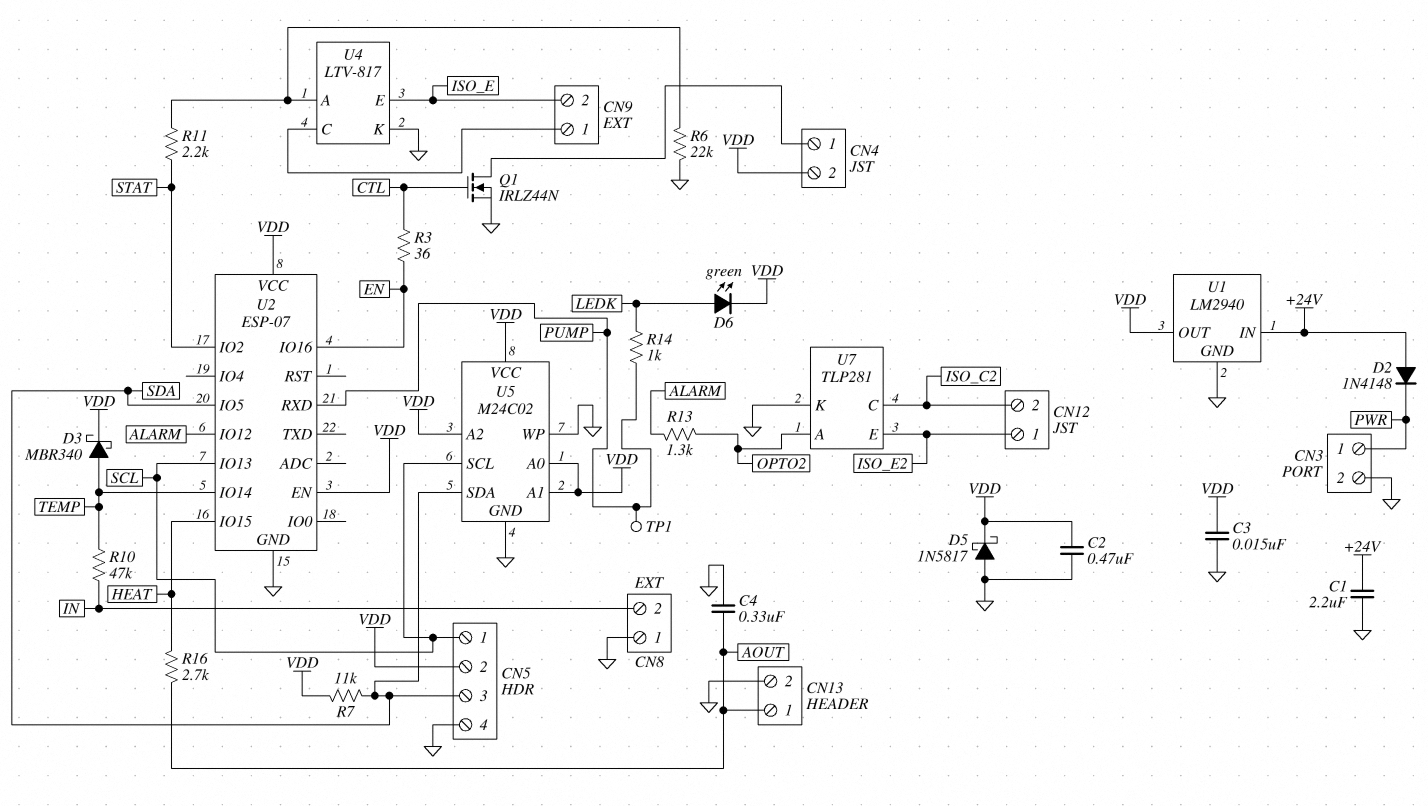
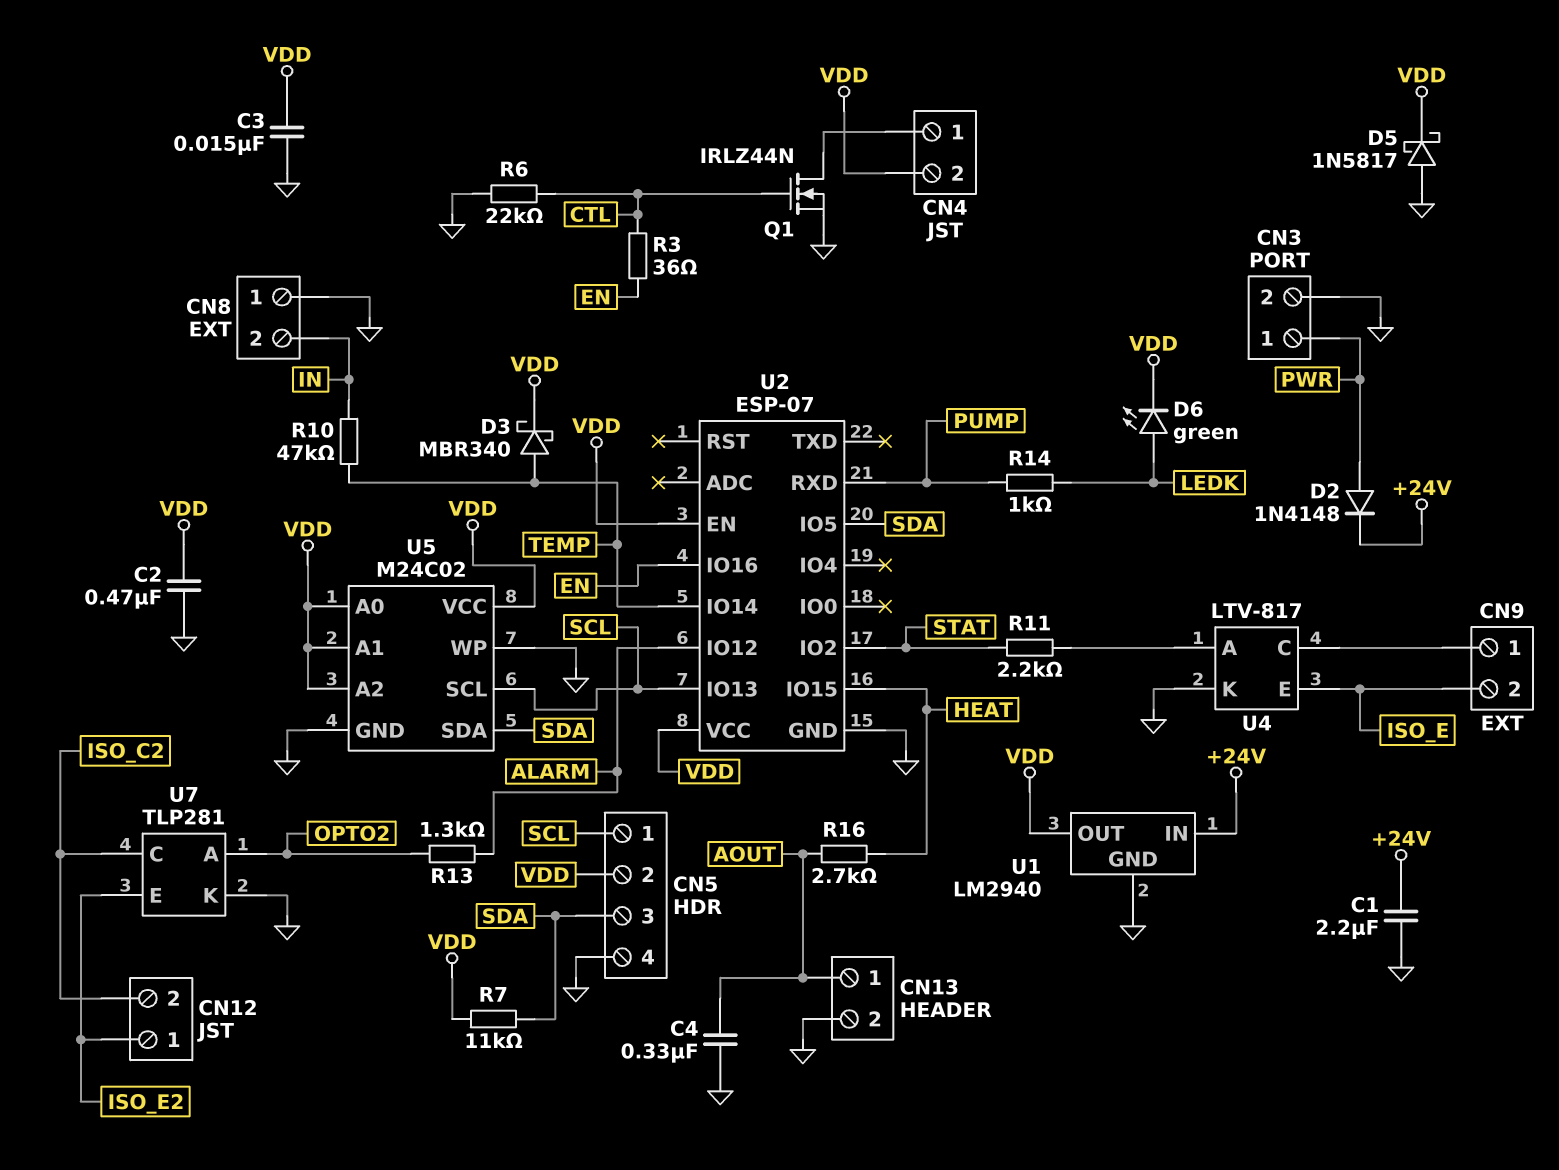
D2: diode 1N4148 (A +24V, K PWR) -> diode 1N4148 (A PWR, K +24V)
R6: 22k (GND, U4/A) -> 22k (CTL, GND)
TP1: test point (PUMP) -> none

